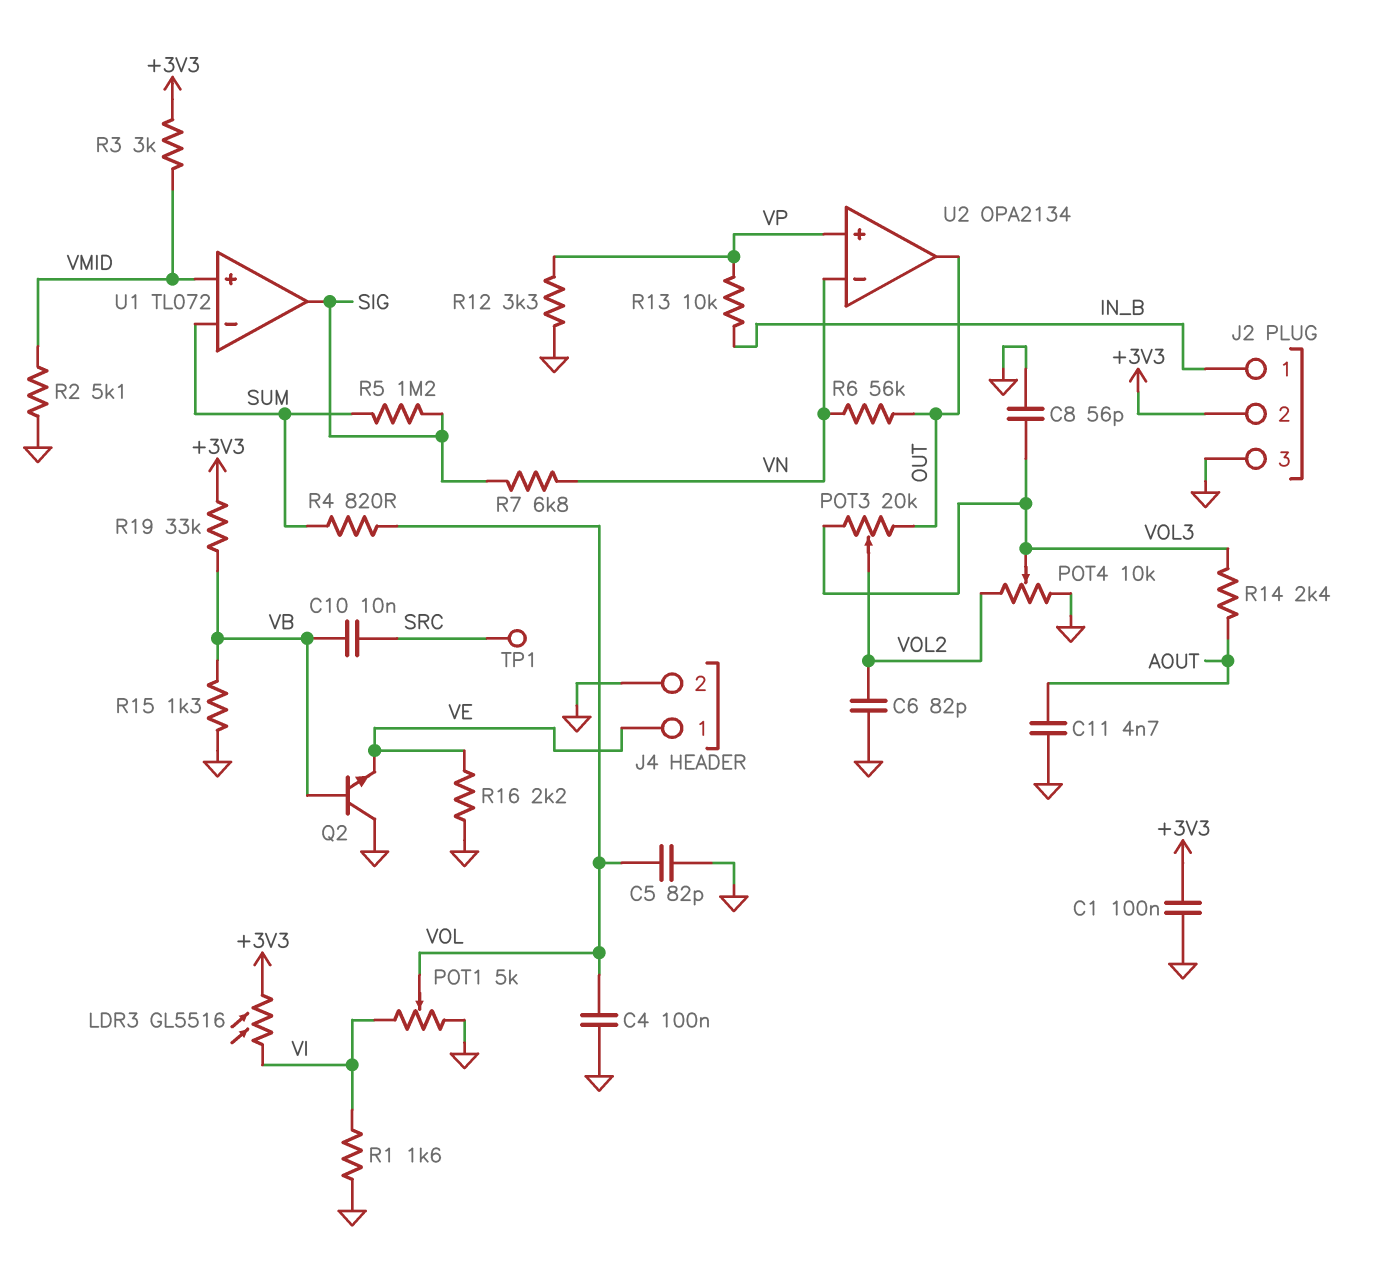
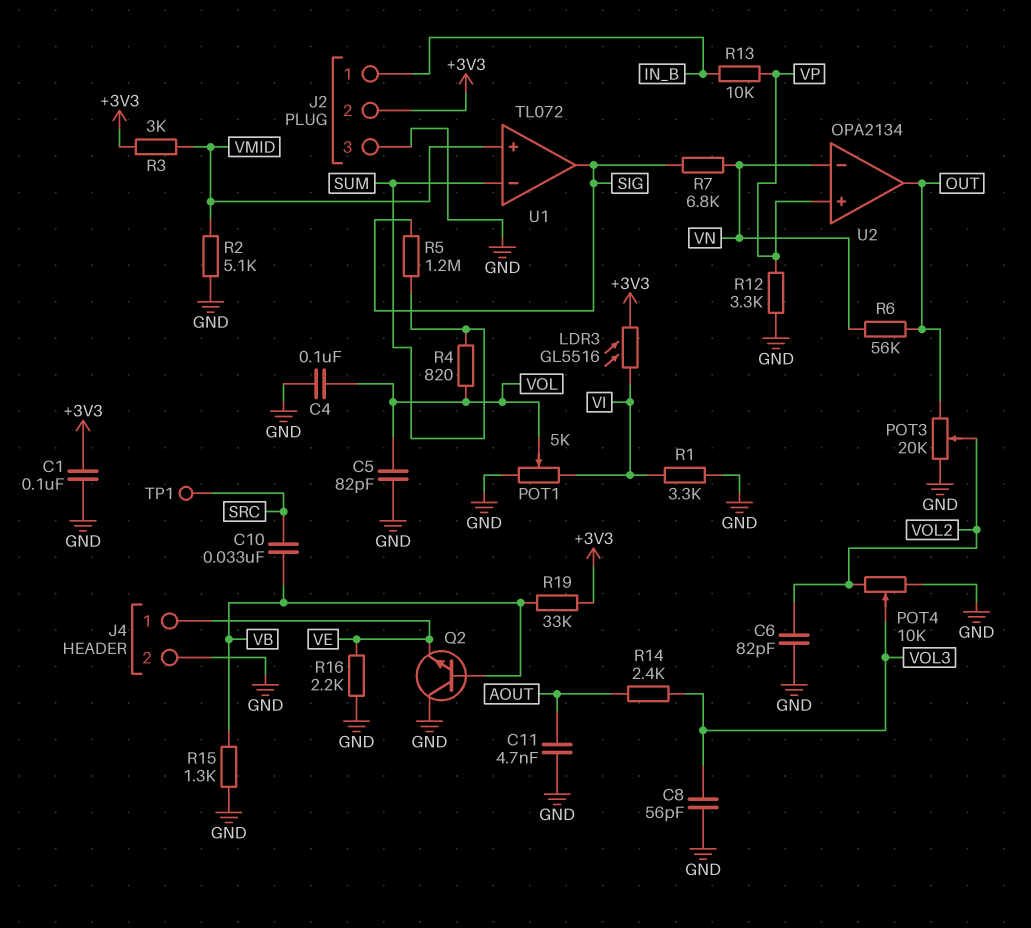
C10: 10nF (SRC, VB) -> 33nF (SRC, VB)
POT3: 20k (OUT, VOL3, wiper VOL2) -> 20k (GND, OUT, wiper VOL2)
R1: 1.6k (GND, VI) -> 3.3k (GND, VI)

